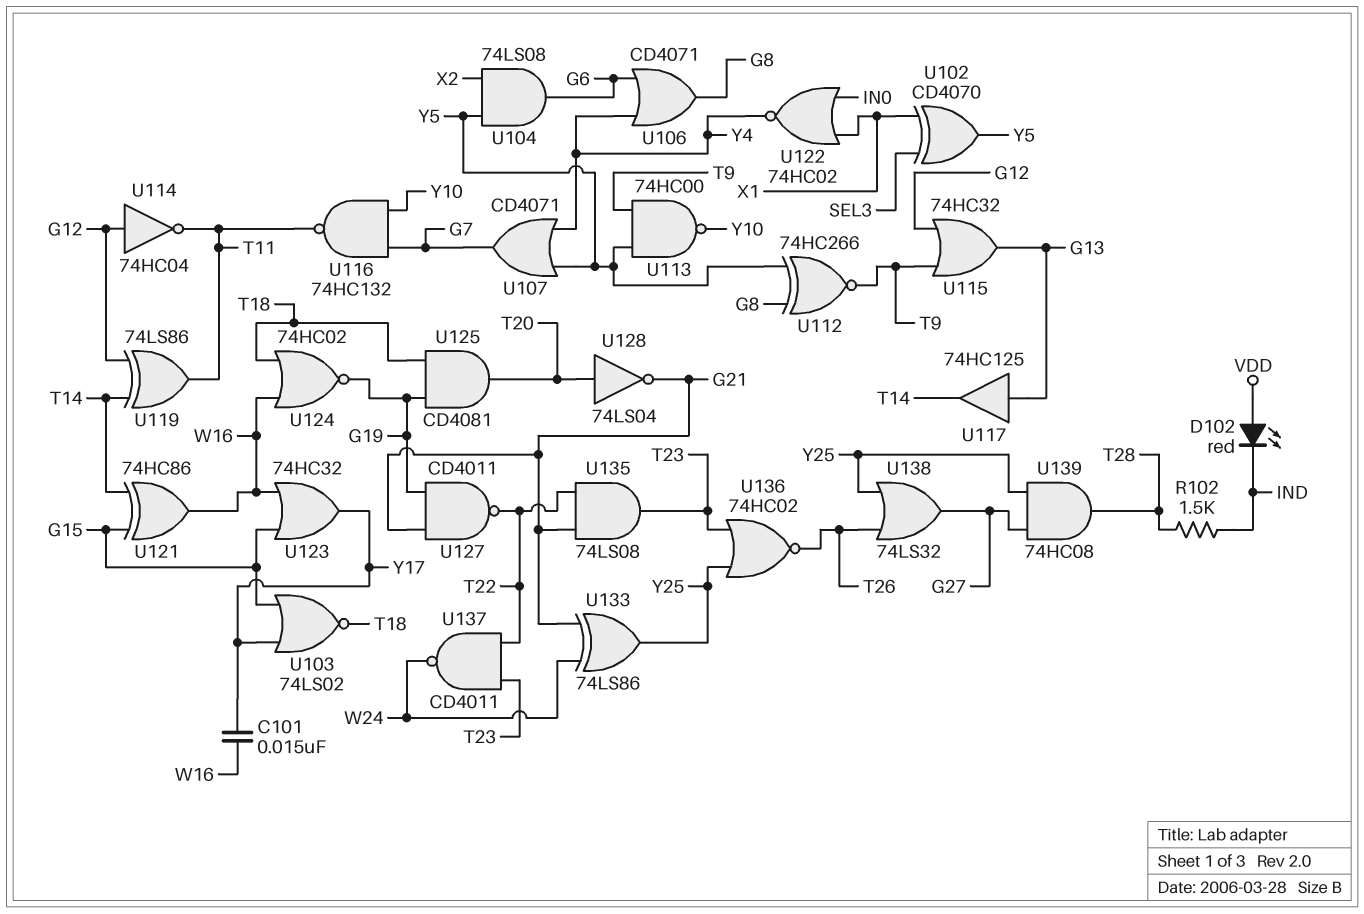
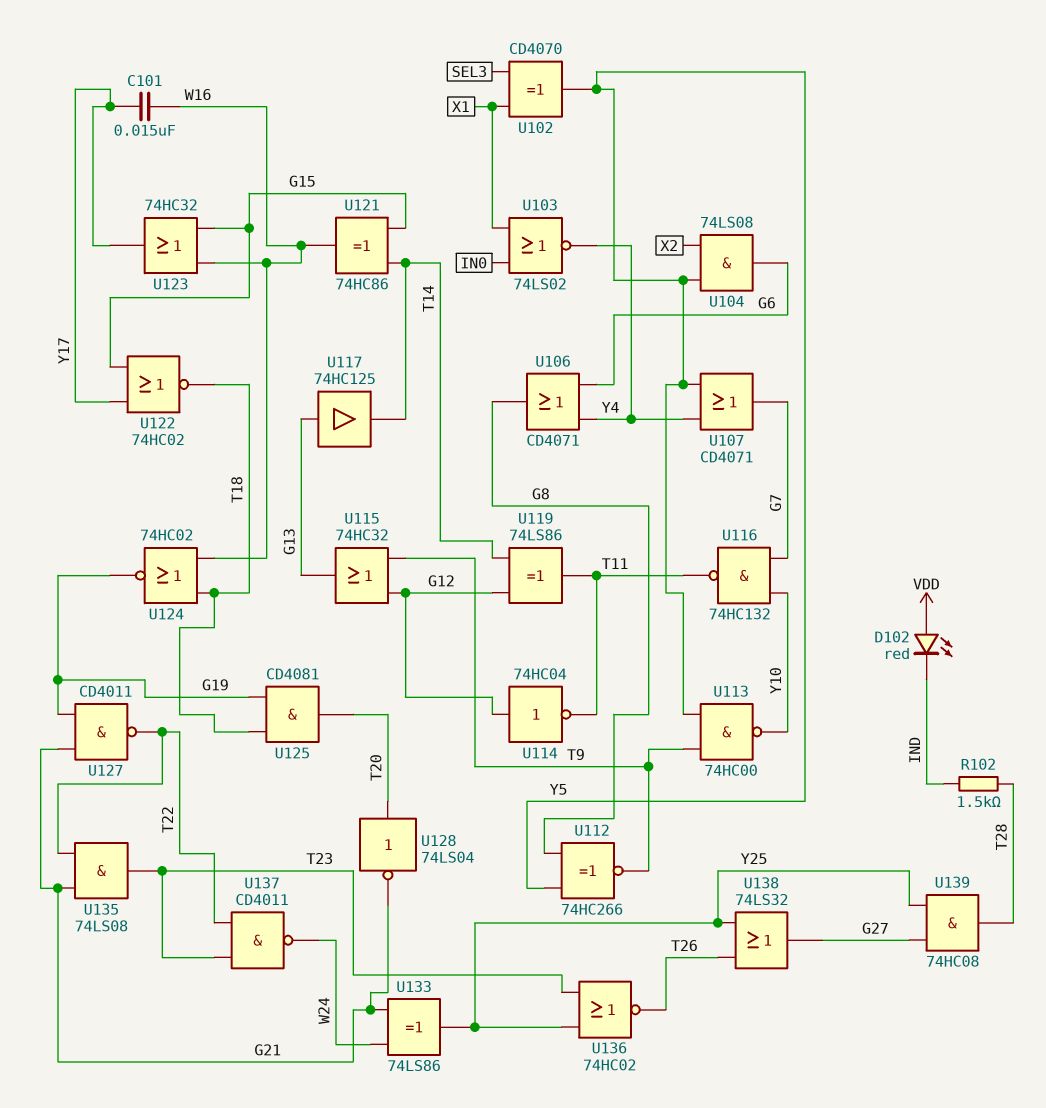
U103: NOR 74LS02 (in G15, in Y17, out T18) -> NOR 74LS02 (in IN0, in X1, out Y4)
U122: NOR 74HC02 (in IN0, in X1, out Y4) -> NOR 74HC02 (in G15, in Y17, out T18)

